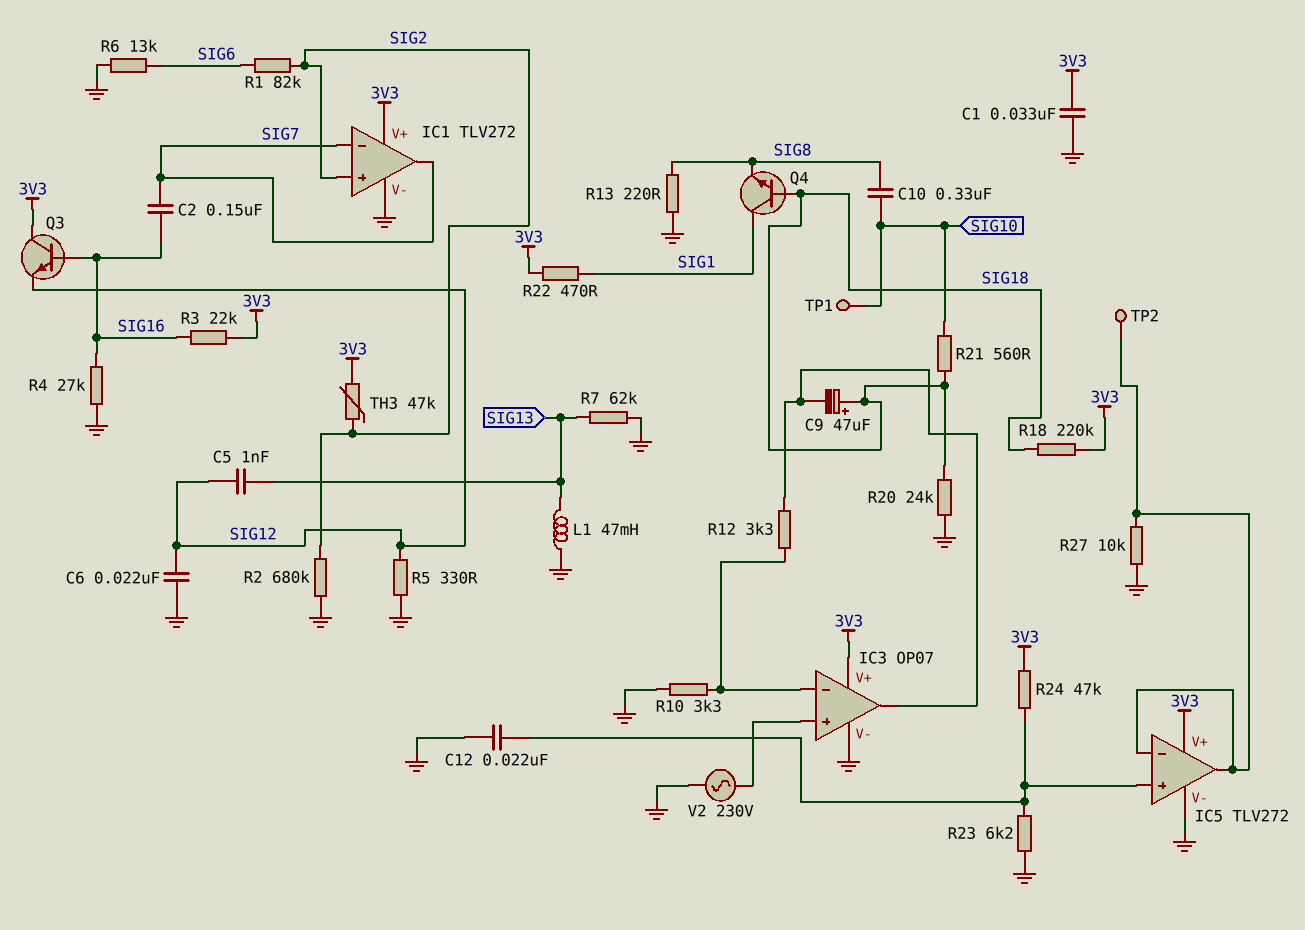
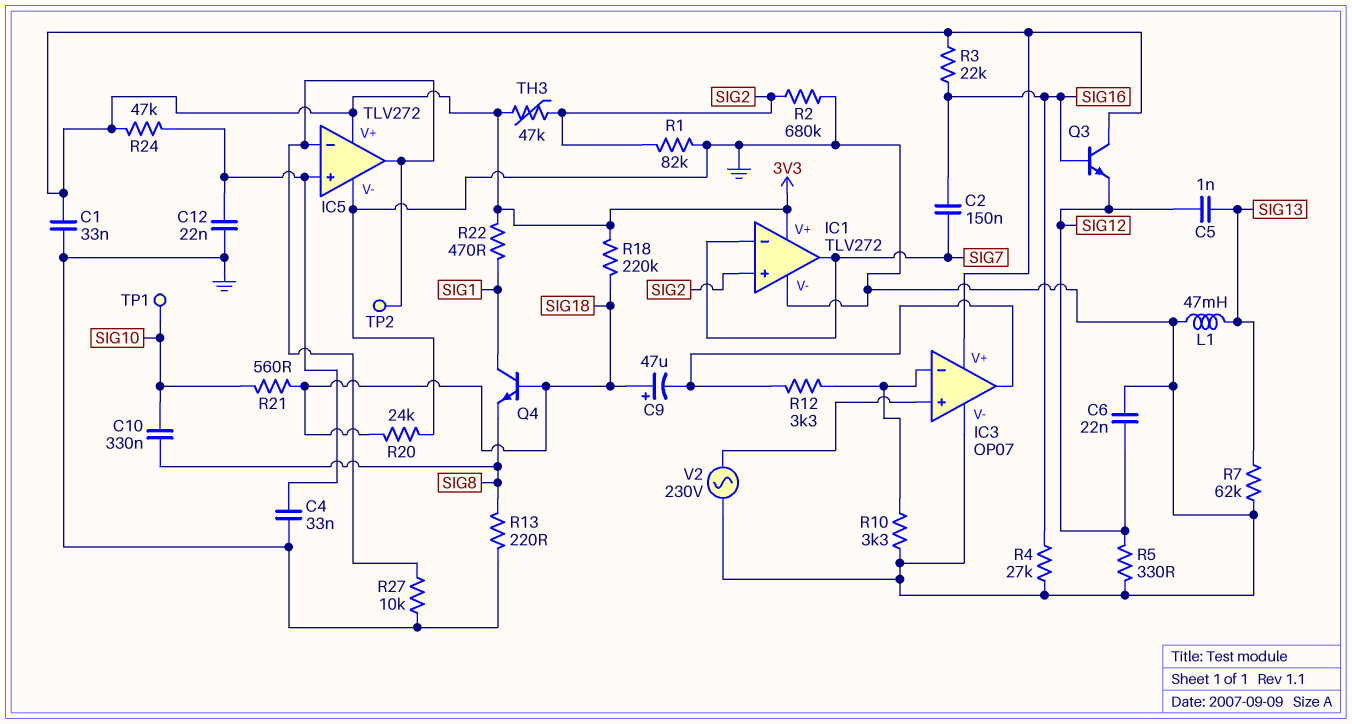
C4: none -> 33nF (GND, IC5/in+)
R1: 82k (SIG2, SIG6) -> 82k (GND, SIG2)
R6: 13k (GND, SIG6) -> none
R23: 6.2k (GND, IC5/in+) -> none

